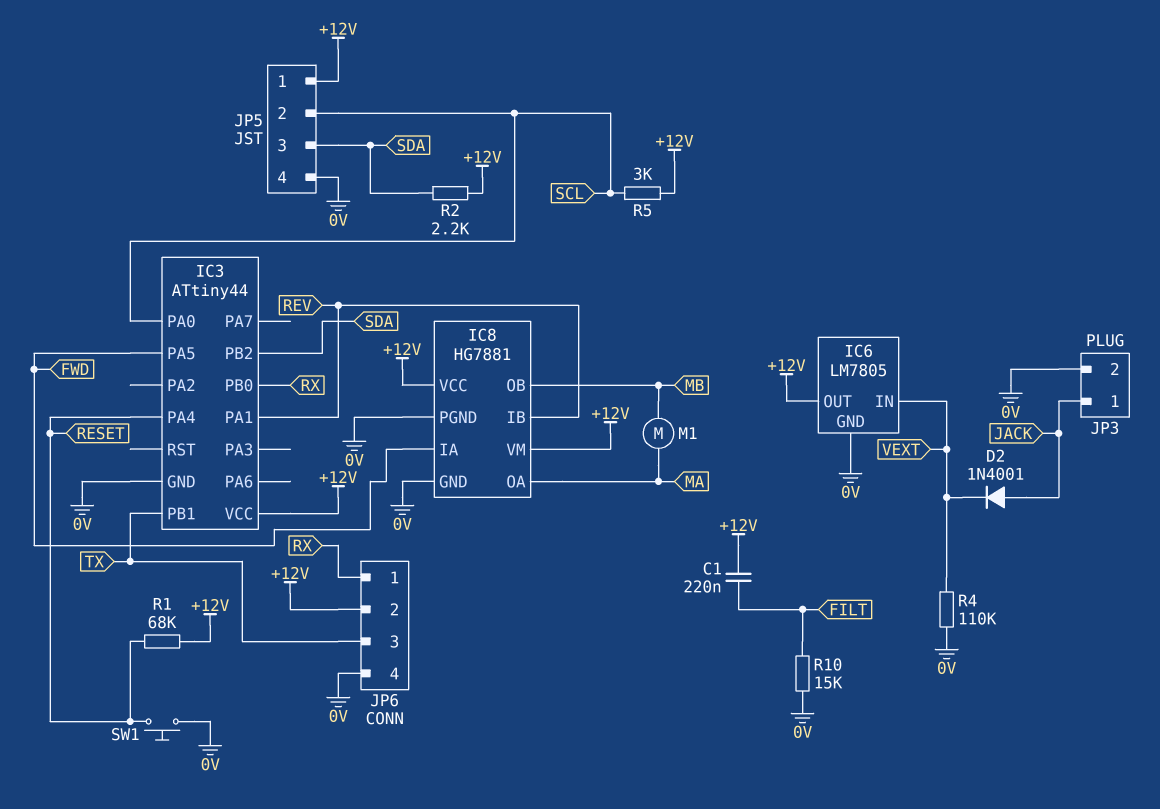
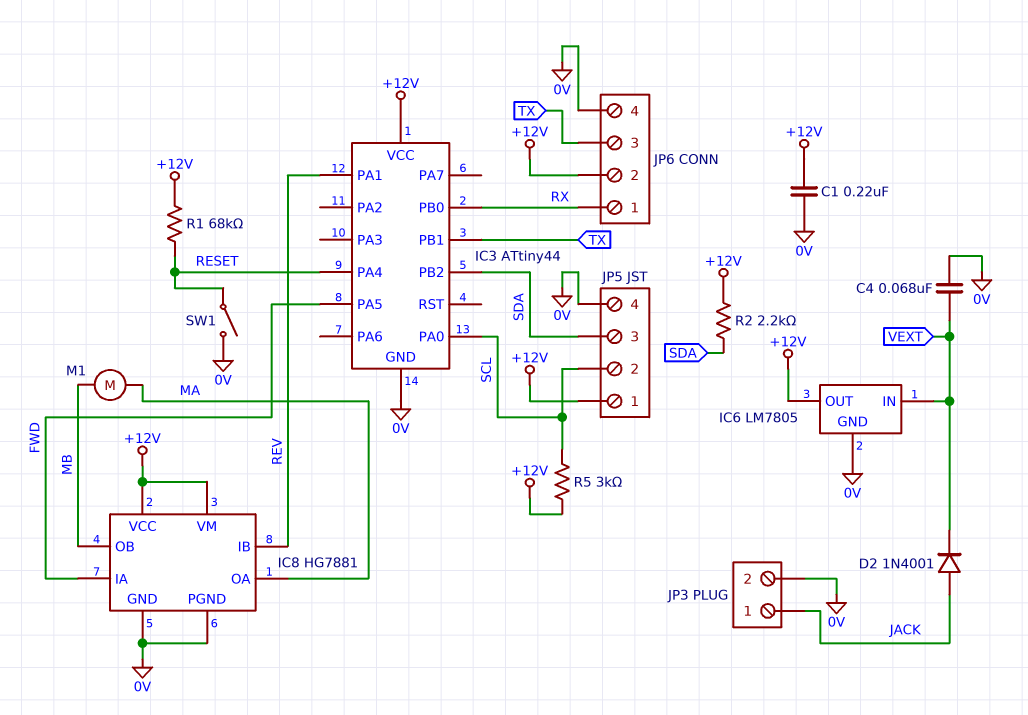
C1: 220nF (+12V, FILT) -> 220nF (+12V, 0V)
C4: none -> 68nF (0V, VEXT)
R4: 110k (0V, VEXT) -> none
R10: 15k (0V, FILT) -> none
SW1: button (0V, RESET) -> switch (0V, RESET)

